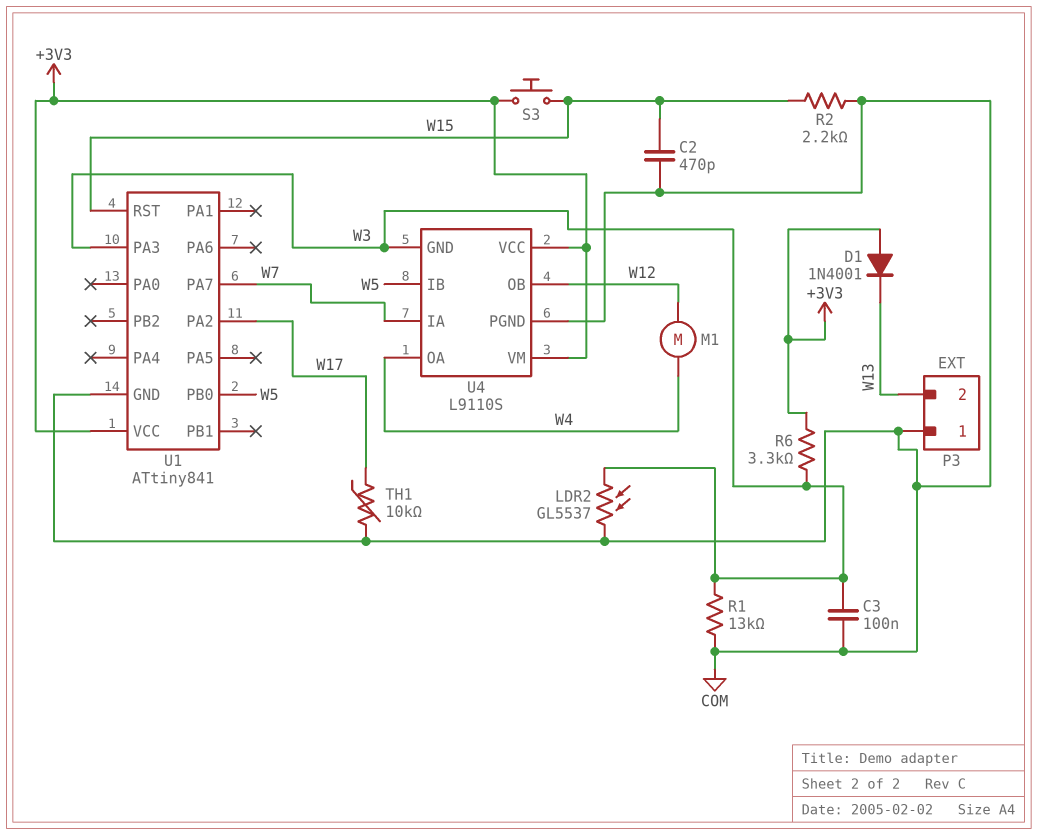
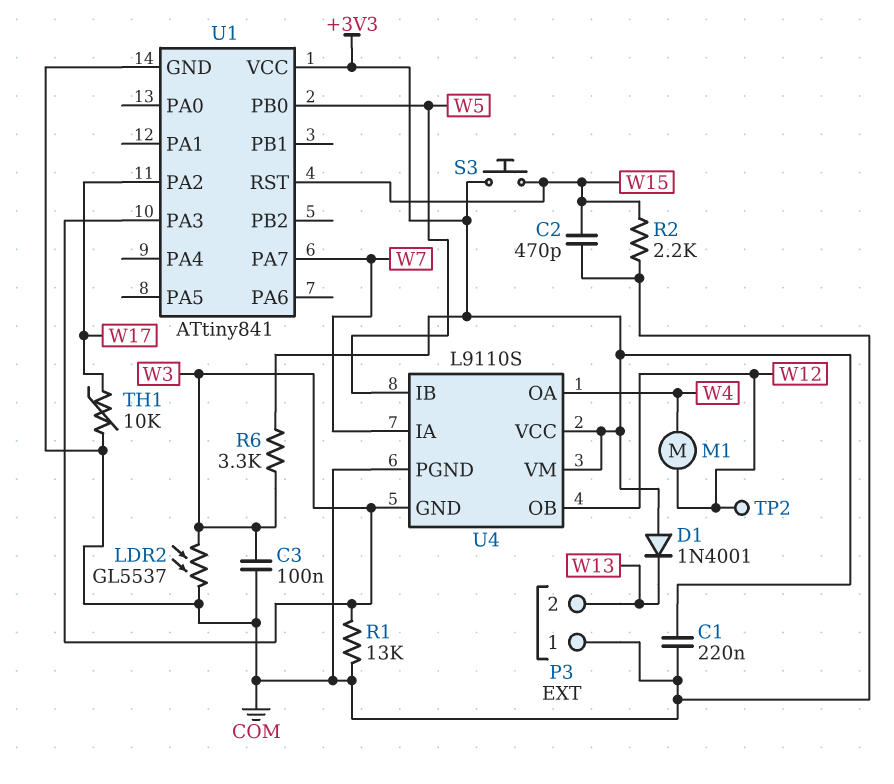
C1: none -> 220nF (+3V3, COM)
TP2: none -> test point (W12)

